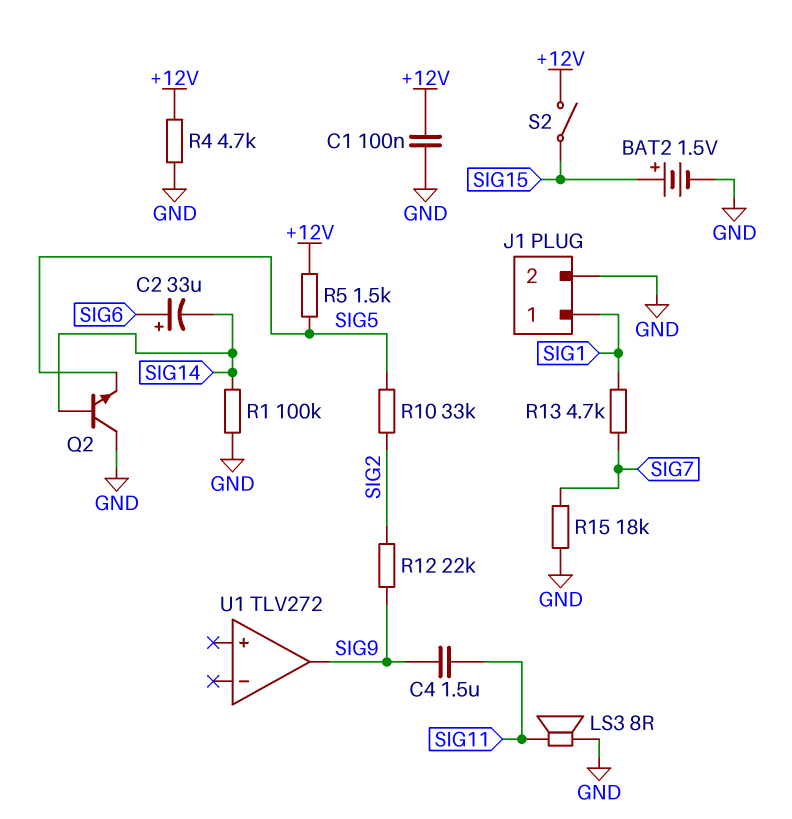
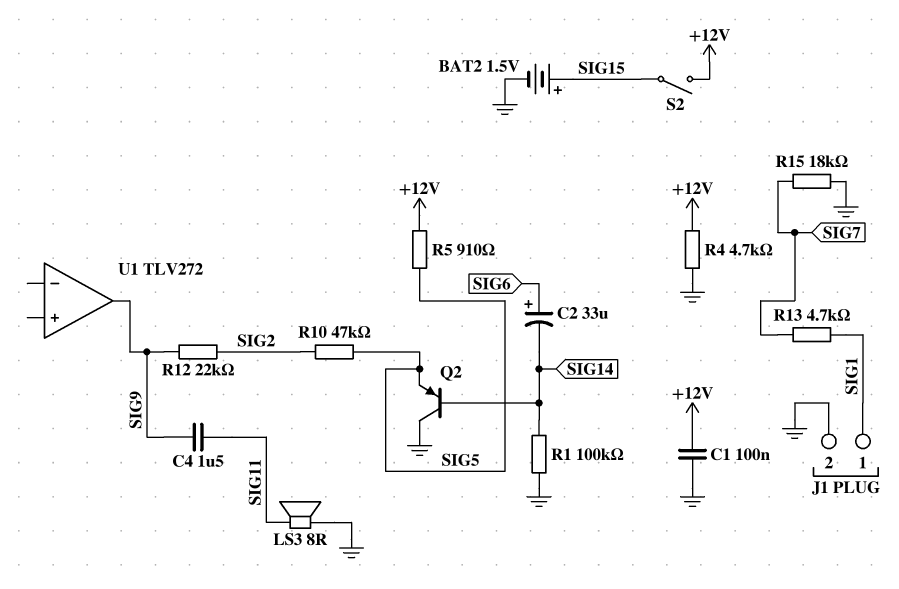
Q2: NPN (B SIG14, C GND, E SIG5) -> PNP (B SIG14, C GND, E SIG5)
R5: 1.5k (+12V, SIG5) -> 910 (+12V, SIG5)
R10: 33k (SIG2, SIG5) -> 47k (SIG2, SIG5)

